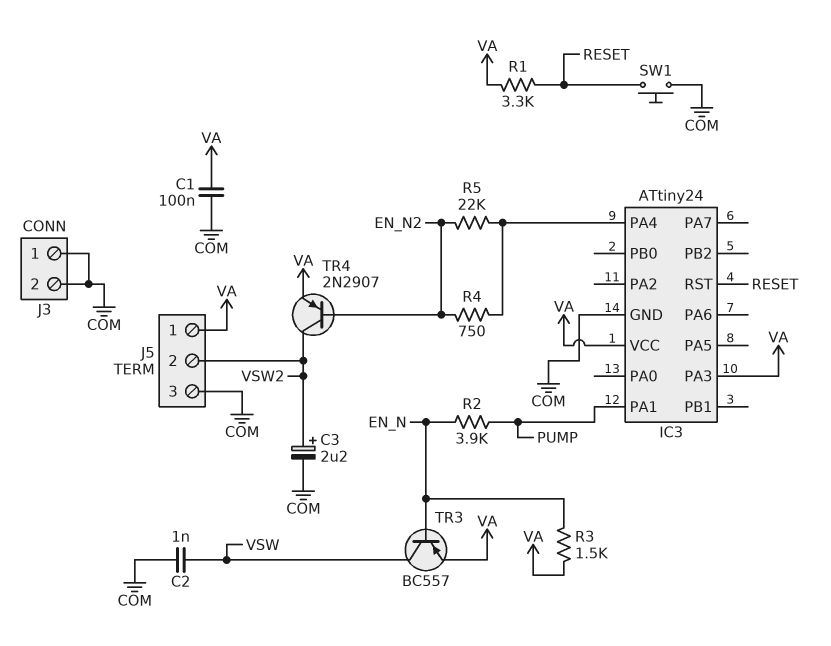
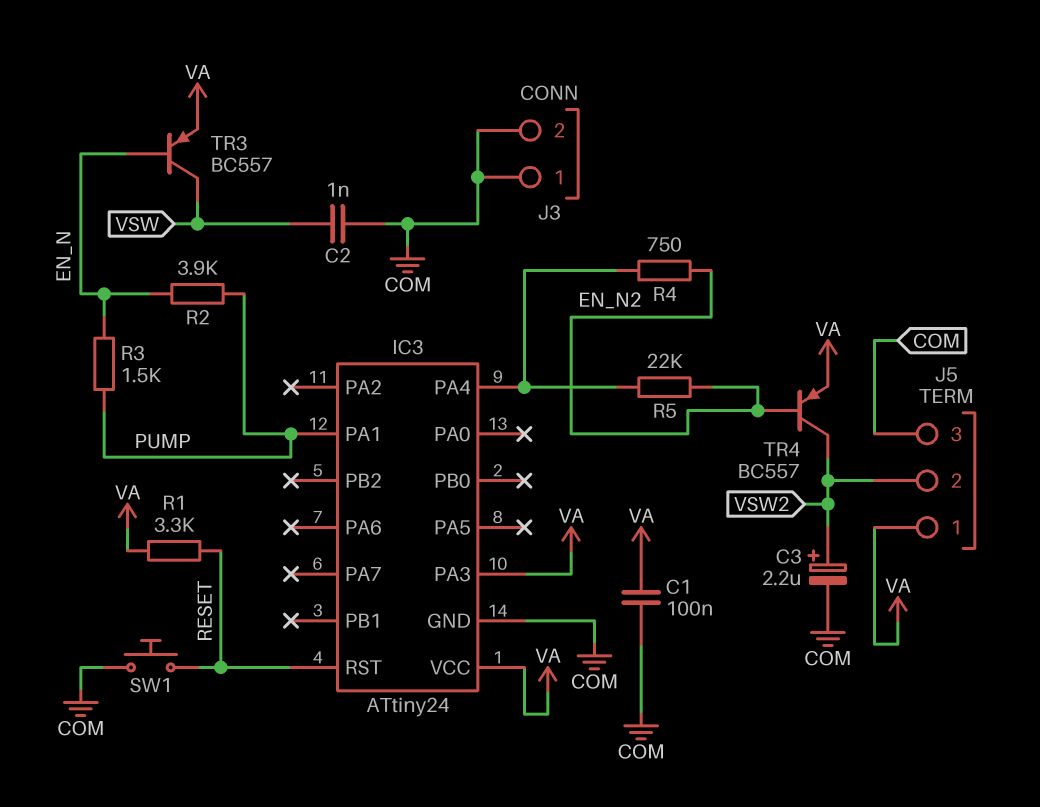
R3: 1.5k (EN_N, VA) -> 1.5k (EN_N, PUMP)
TR4: PNP 2N2907 (B EN_N2, C VSW2, E VA) -> PNP BC557 (B EN_N2, C VSW2, E VA)

